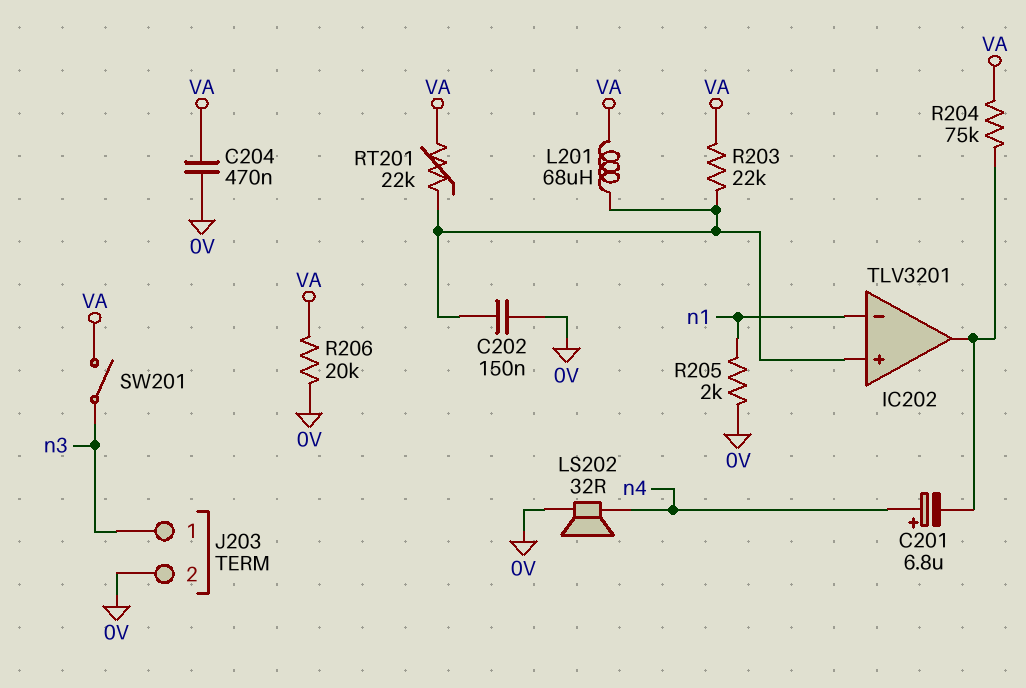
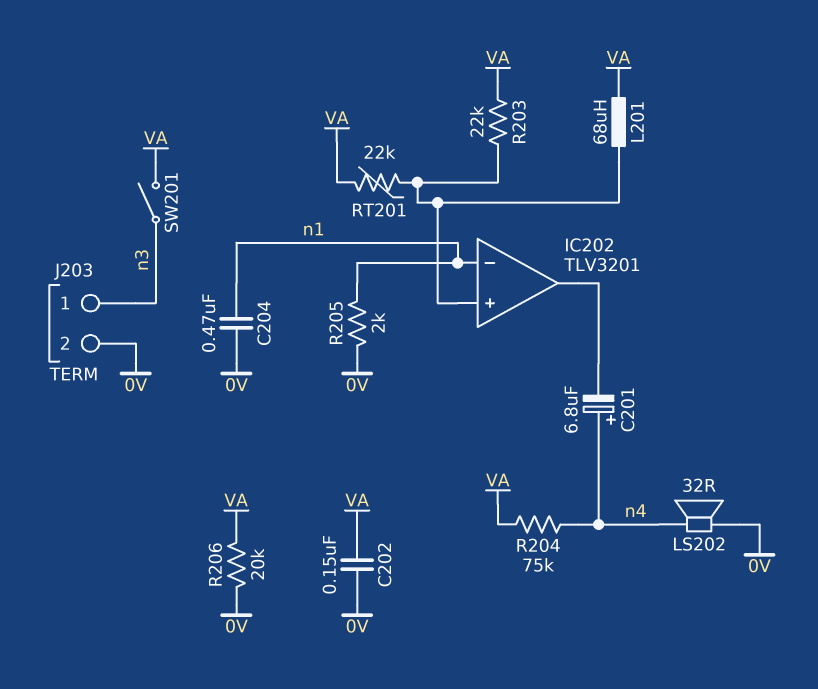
C202: 150nF (0V, IC202/in+) -> 150nF (0V, VA)
C204: 470nF (0V, VA) -> 470nF (0V, n1)
R204: 75k (IC202/out, VA) -> 75k (VA, n4)

